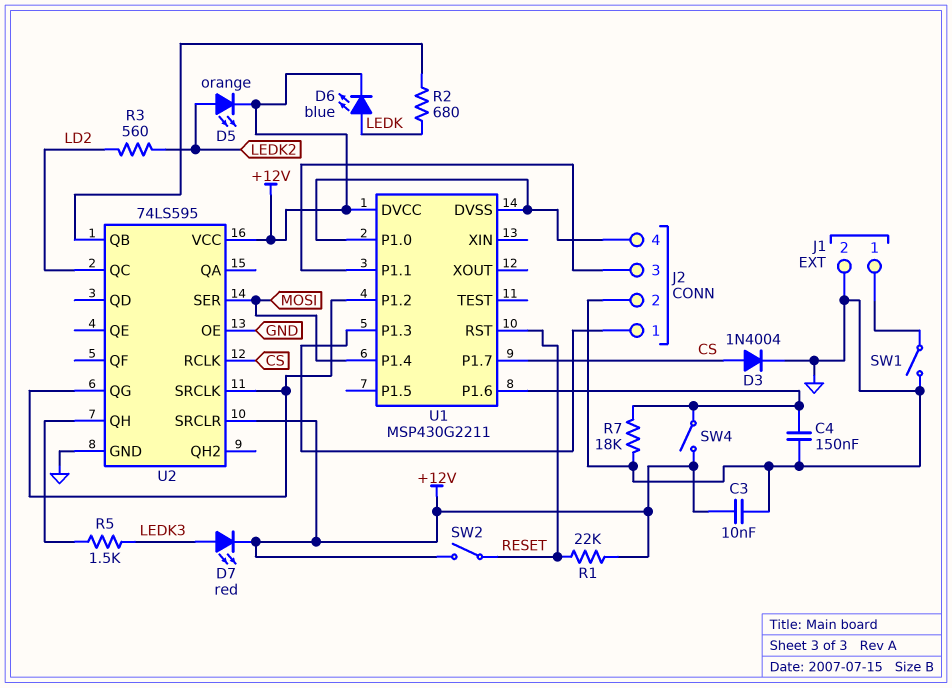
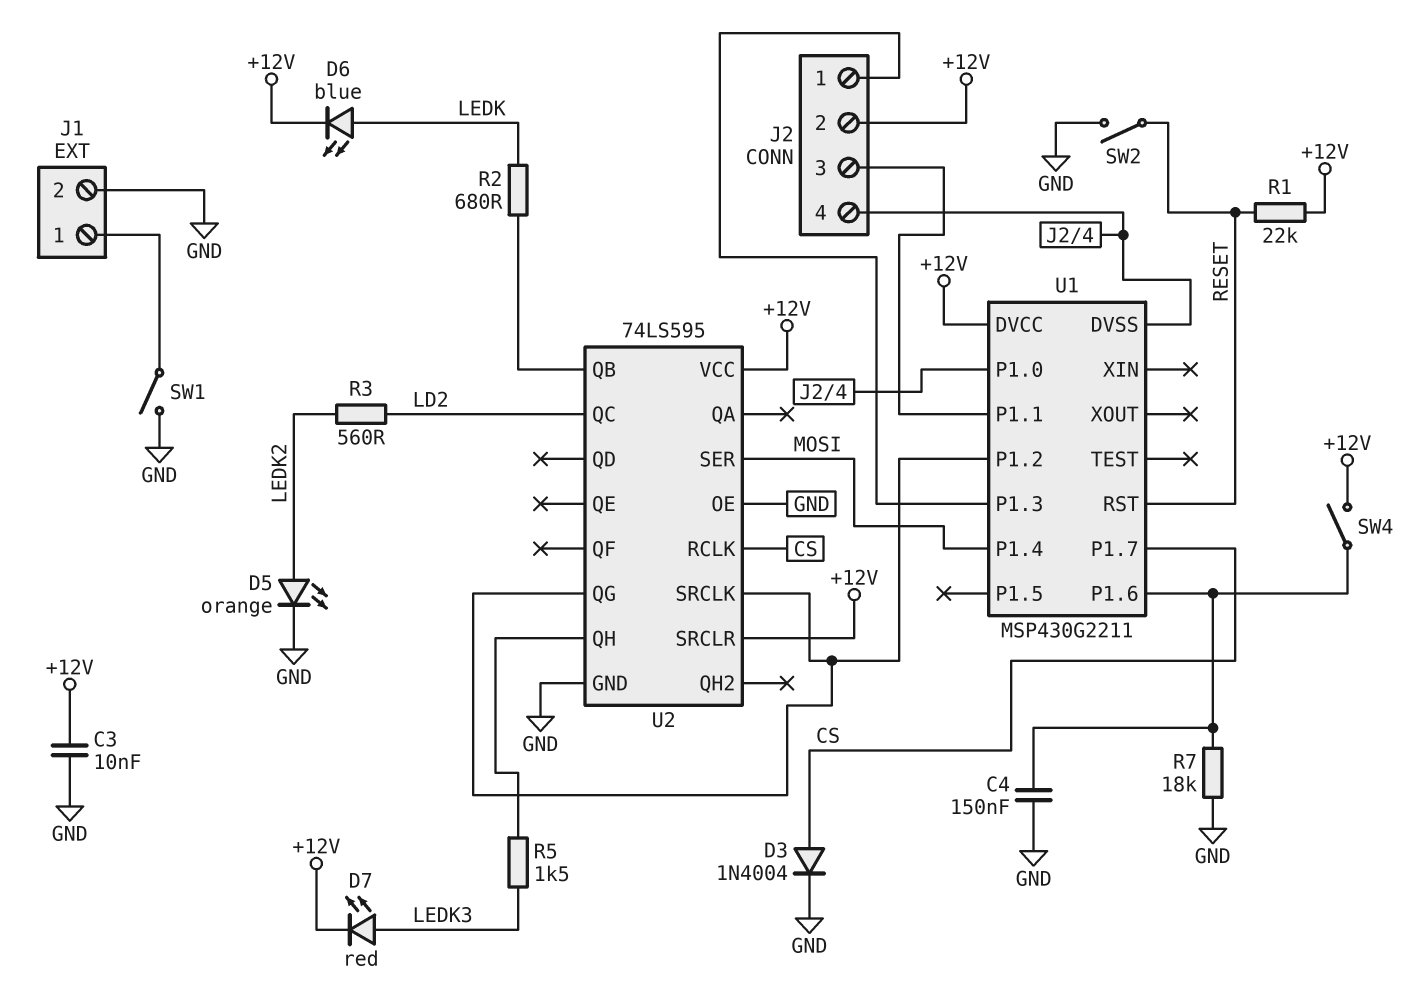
D5: LED orange (A LEDK2, K +12V) -> LED orange (A LEDK2, K GND)
J2 pin 2: GND -> +12V
SW2: switch (+12V, RESET) -> switch (GND, RESET)

